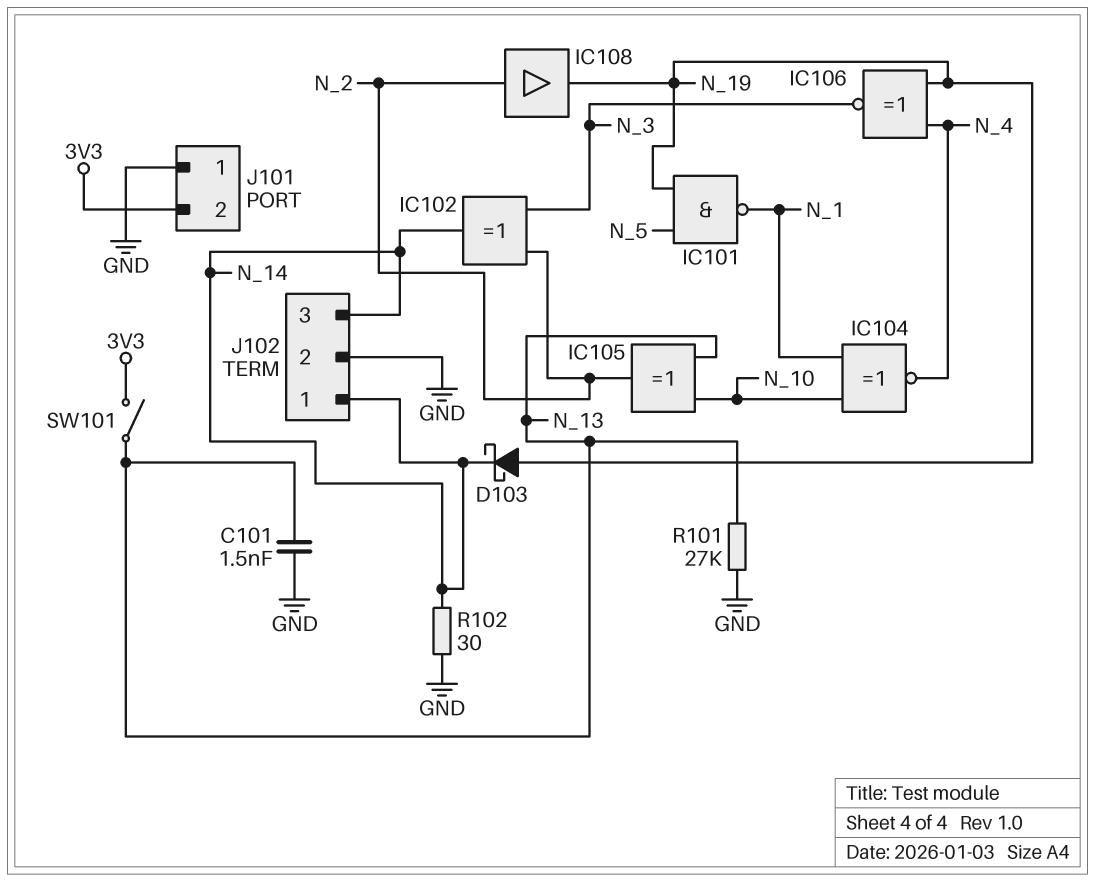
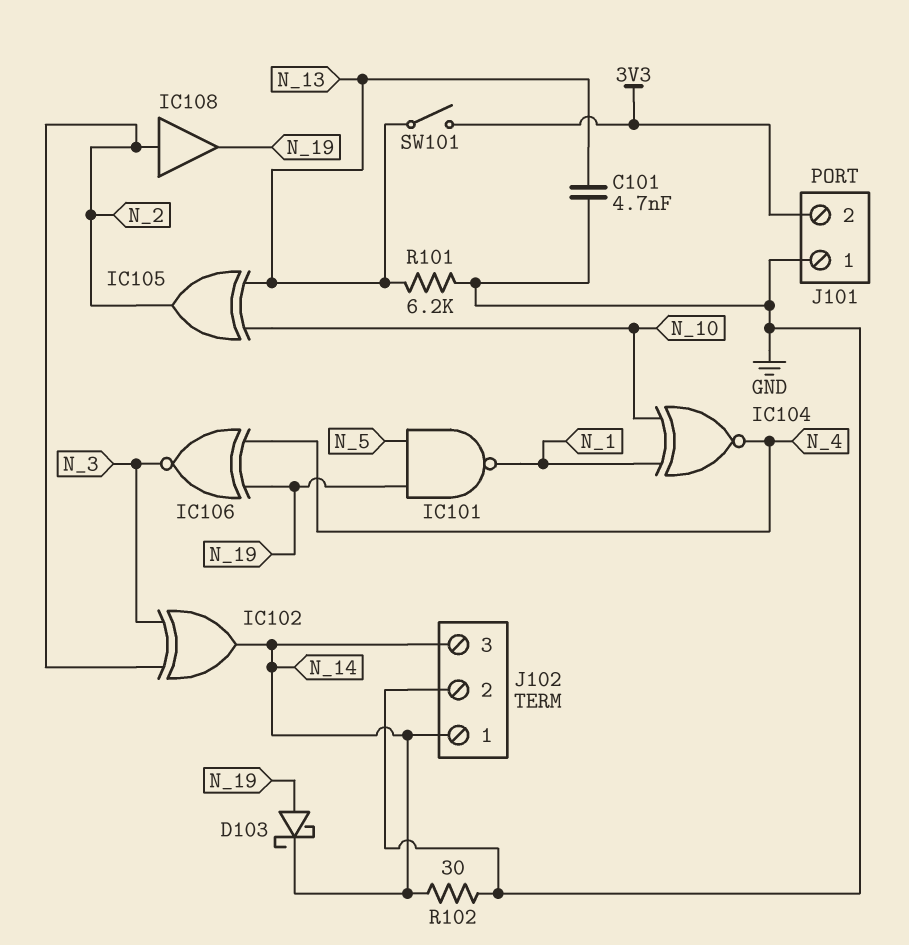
C101: 1.5nF (GND, N_13) -> 4.7nF (GND, N_13)
R101: 27k (GND, N_13) -> 6.2k (GND, N_13)

